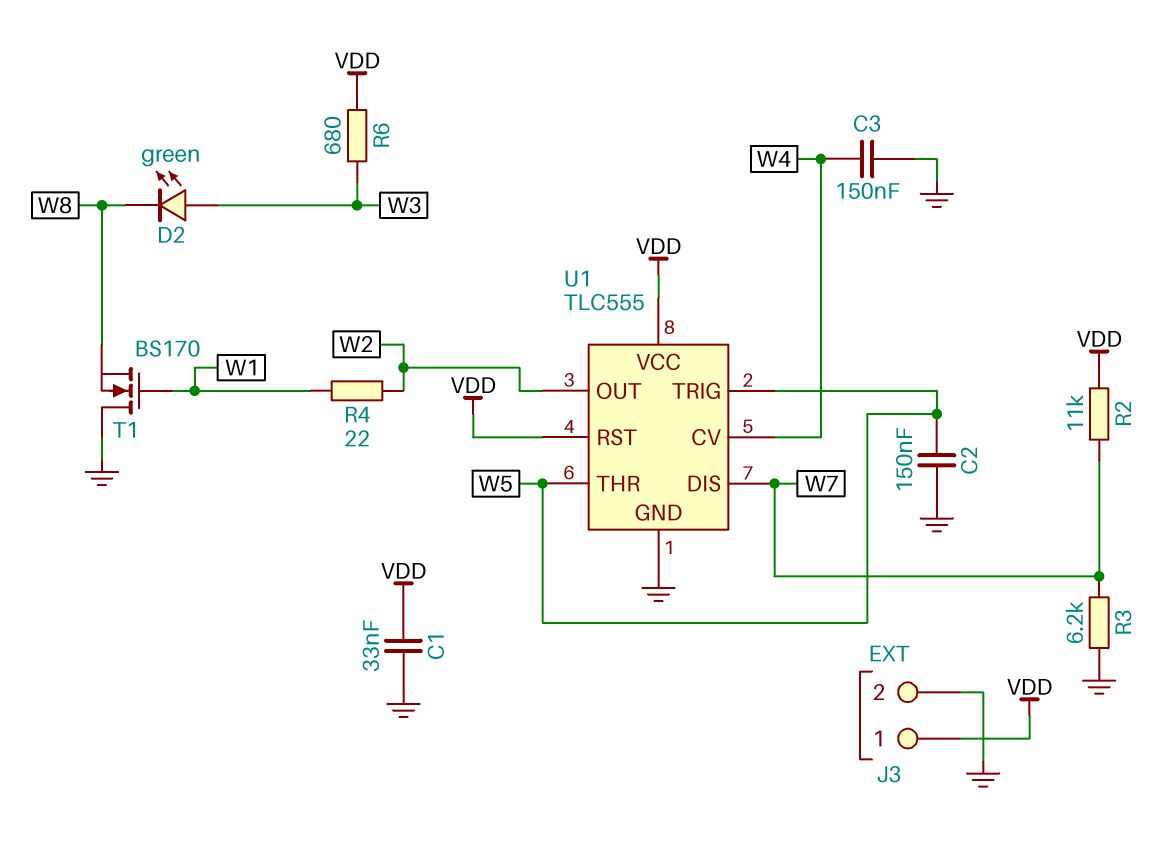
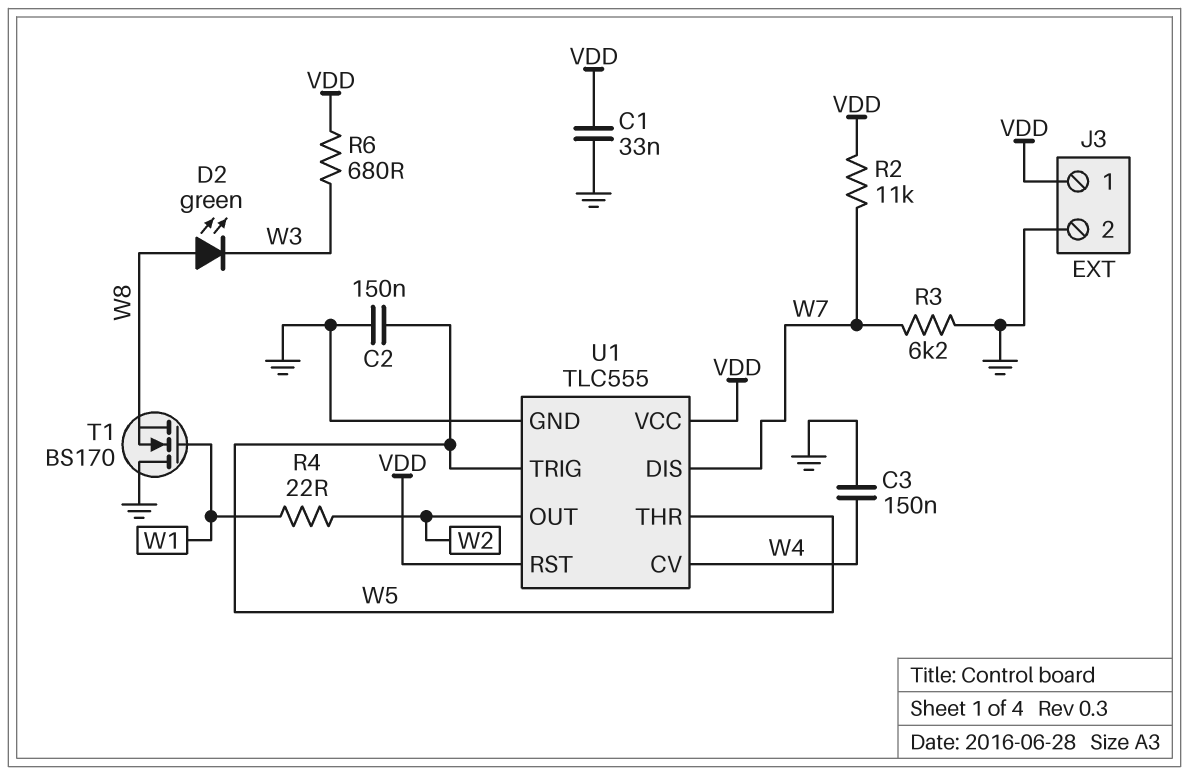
D2: LED green (A W3, K W8) -> LED green (A W8, K W3)

